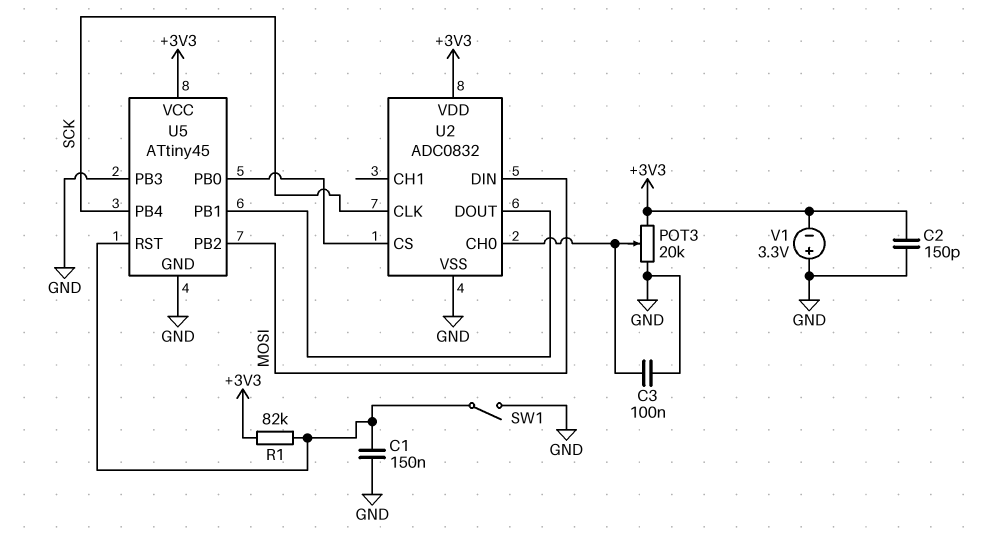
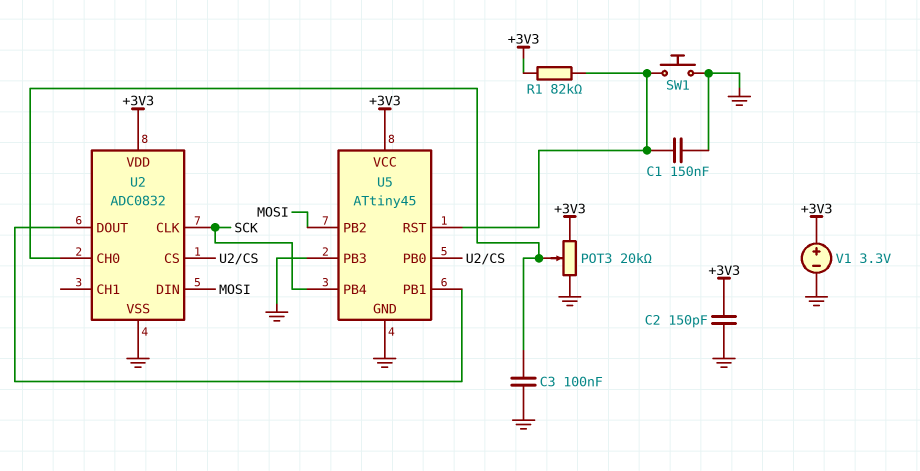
SW1: switch (GND, U5/RST) -> button (GND, U5/RST)
V1: 3.3V (plus GND, minus +3V3) -> 3.3V (plus +3V3, minus GND)

